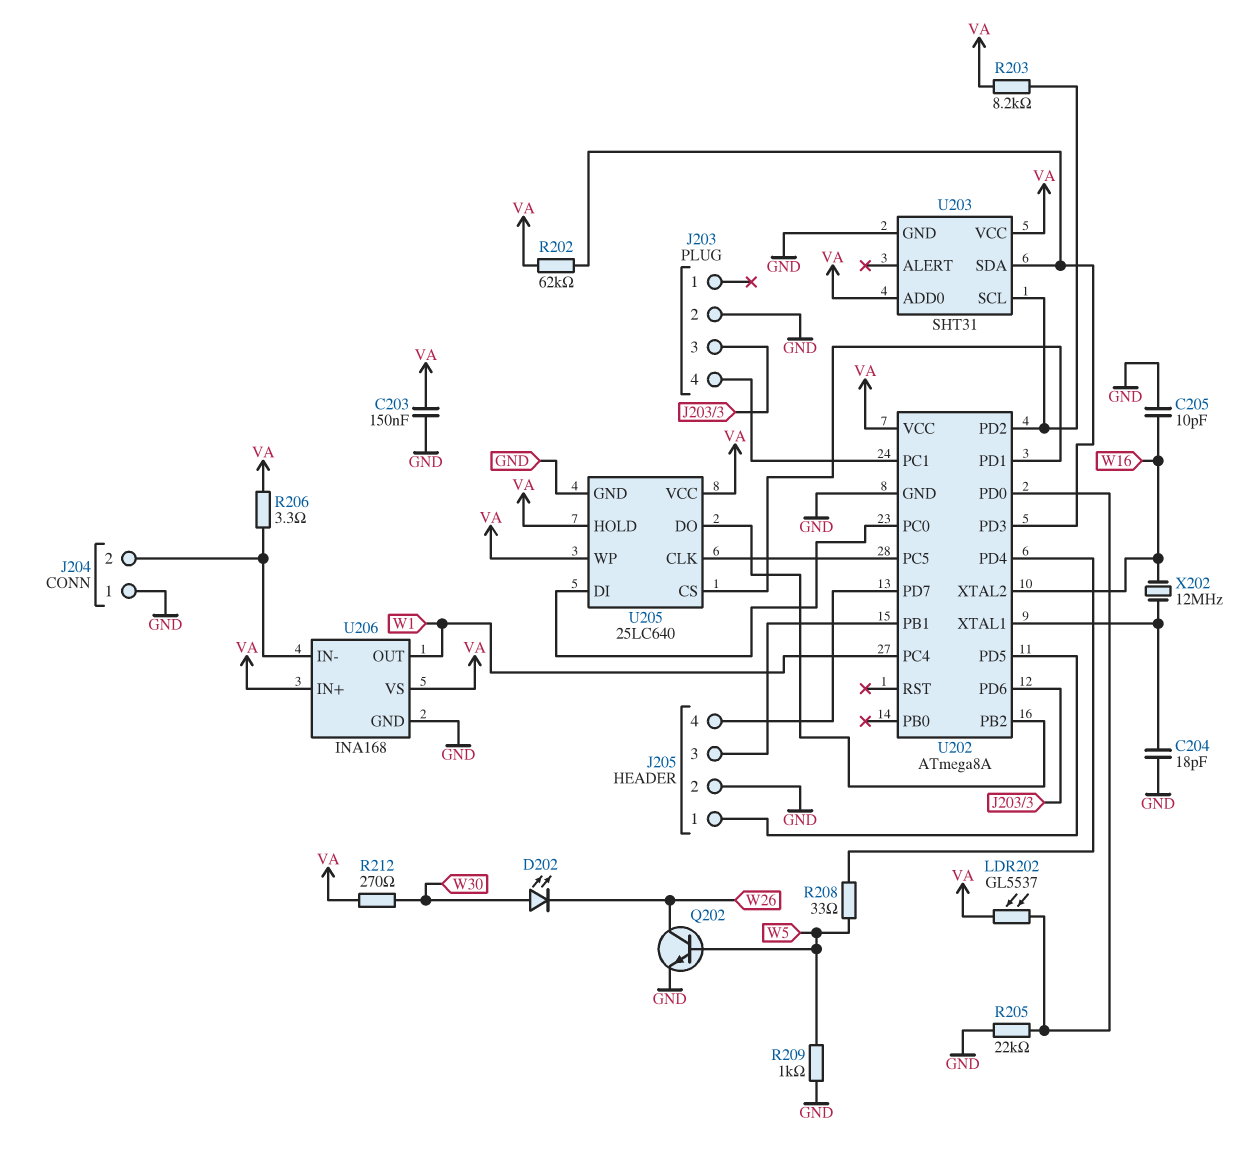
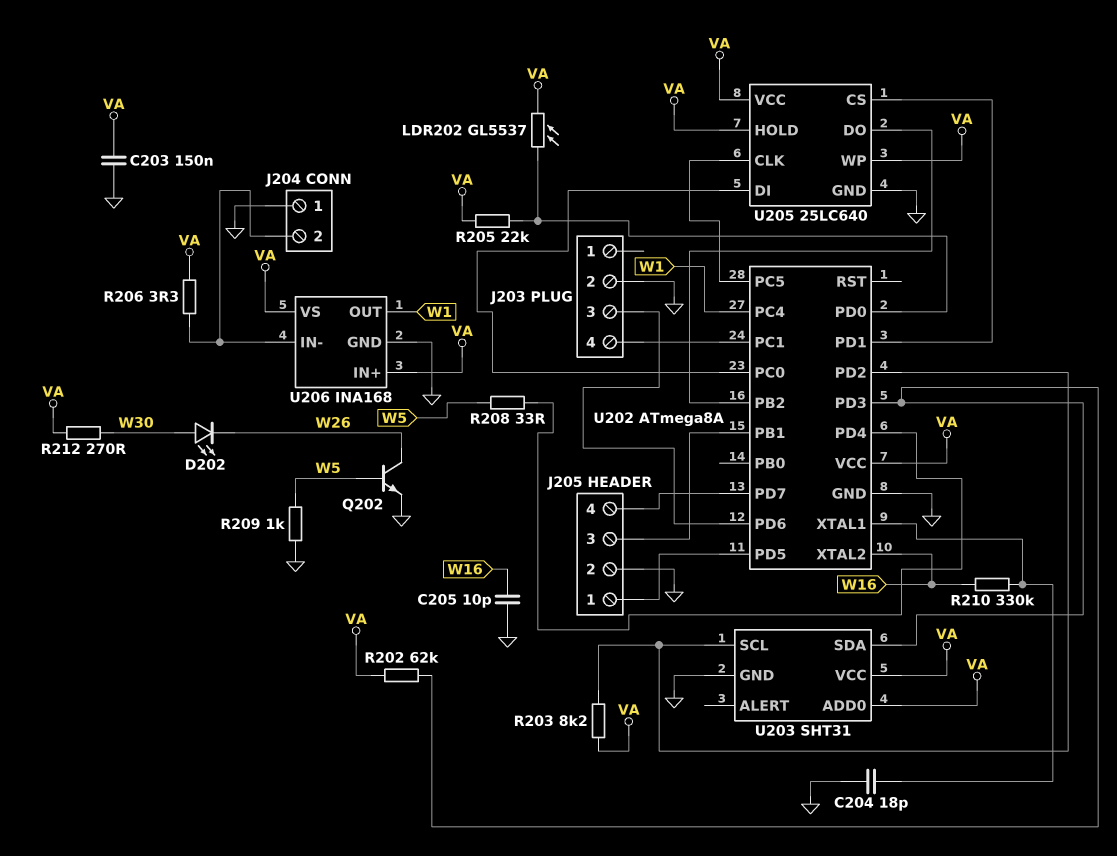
R205: 22k (GND, U202/PD0) -> 22k (U202/PD0, VA)
R210: none -> 330k (U202/XTAL1, W16)
X202: 12MHz (U202/XTAL1, W16) -> none

